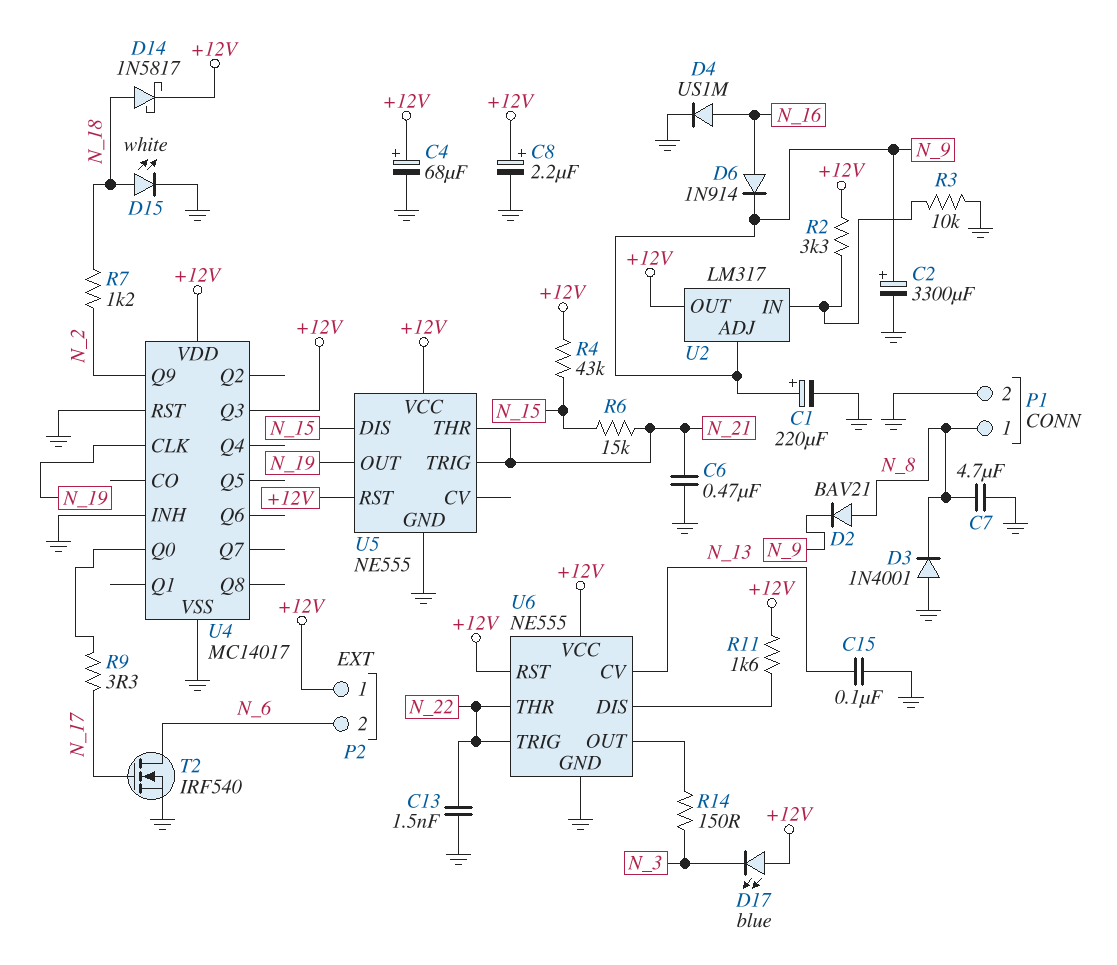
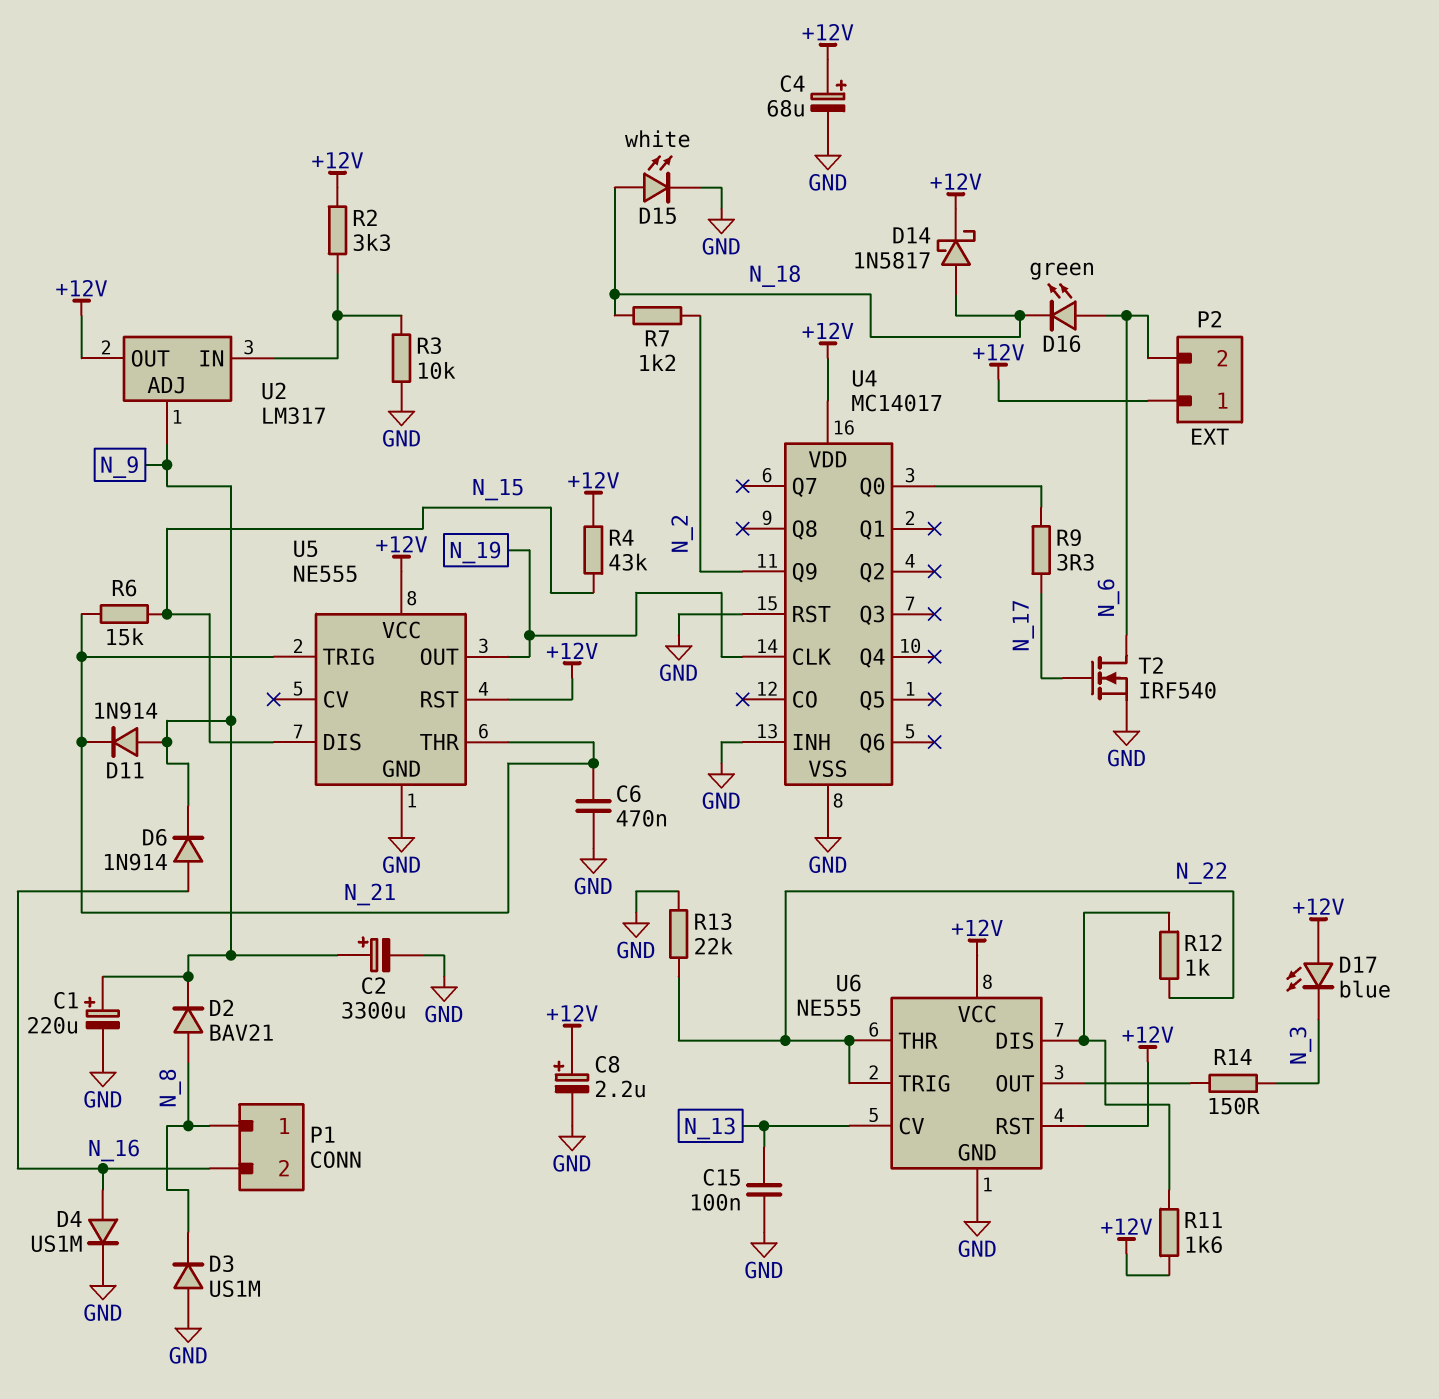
C7: 4.7uF (GND, N_8) -> none
C13: 1.5nF (GND, N_22) -> none
D3: diode 1N4001 (A GND, K N_8) -> diode US1M (A GND, K N_8)
D11: none -> diode 1N914 (A N_9, K N_21)
D16: none -> LED green (A N_6, K N_18)
P1 pin 2: GND -> N_16
R12: none -> 1k (N_22, U6/DIS)
R13: none -> 22k (GND, N_22)
U4 pin Q3: +12V -> none

